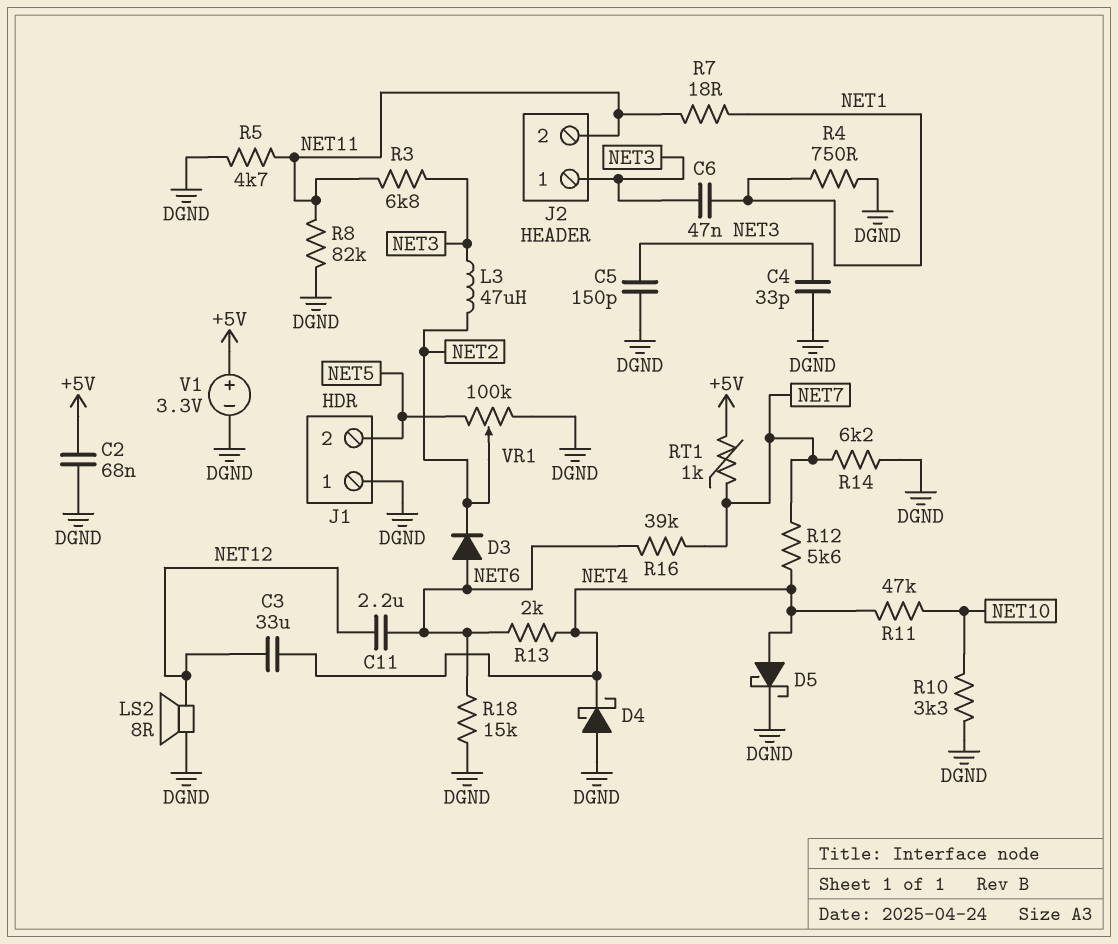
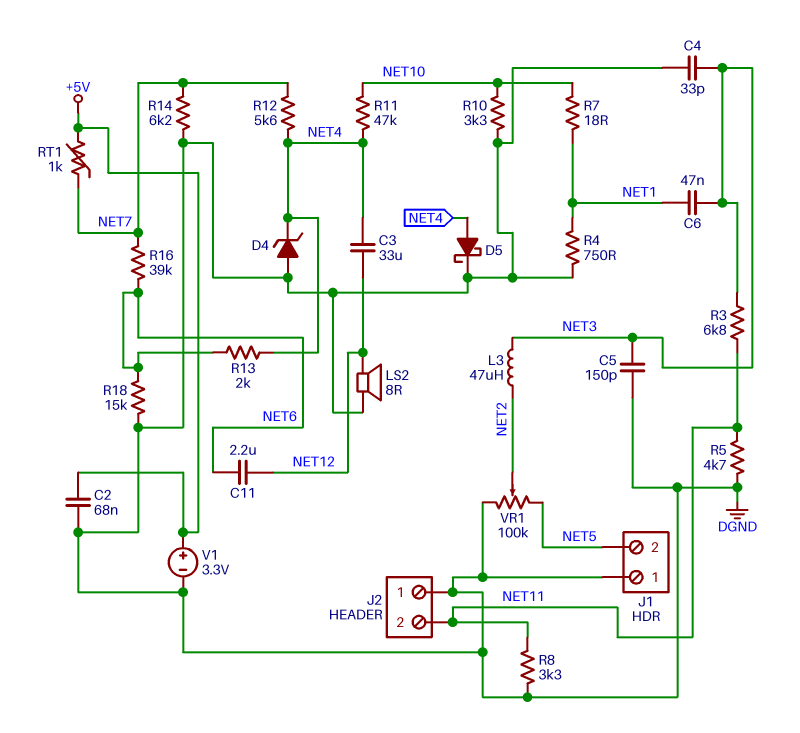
D3: diode (A NET6, K NET2) -> none
D4: schottky (A DGND, K NET4) -> zener (A DGND, K NET4)
J2 pin 1: NET3 -> DGND
R7: 18 (NET1, NET11) -> 18 (NET1, NET10)
R8: 82k (DGND, NET11) -> 3.3k (DGND, NET11)

